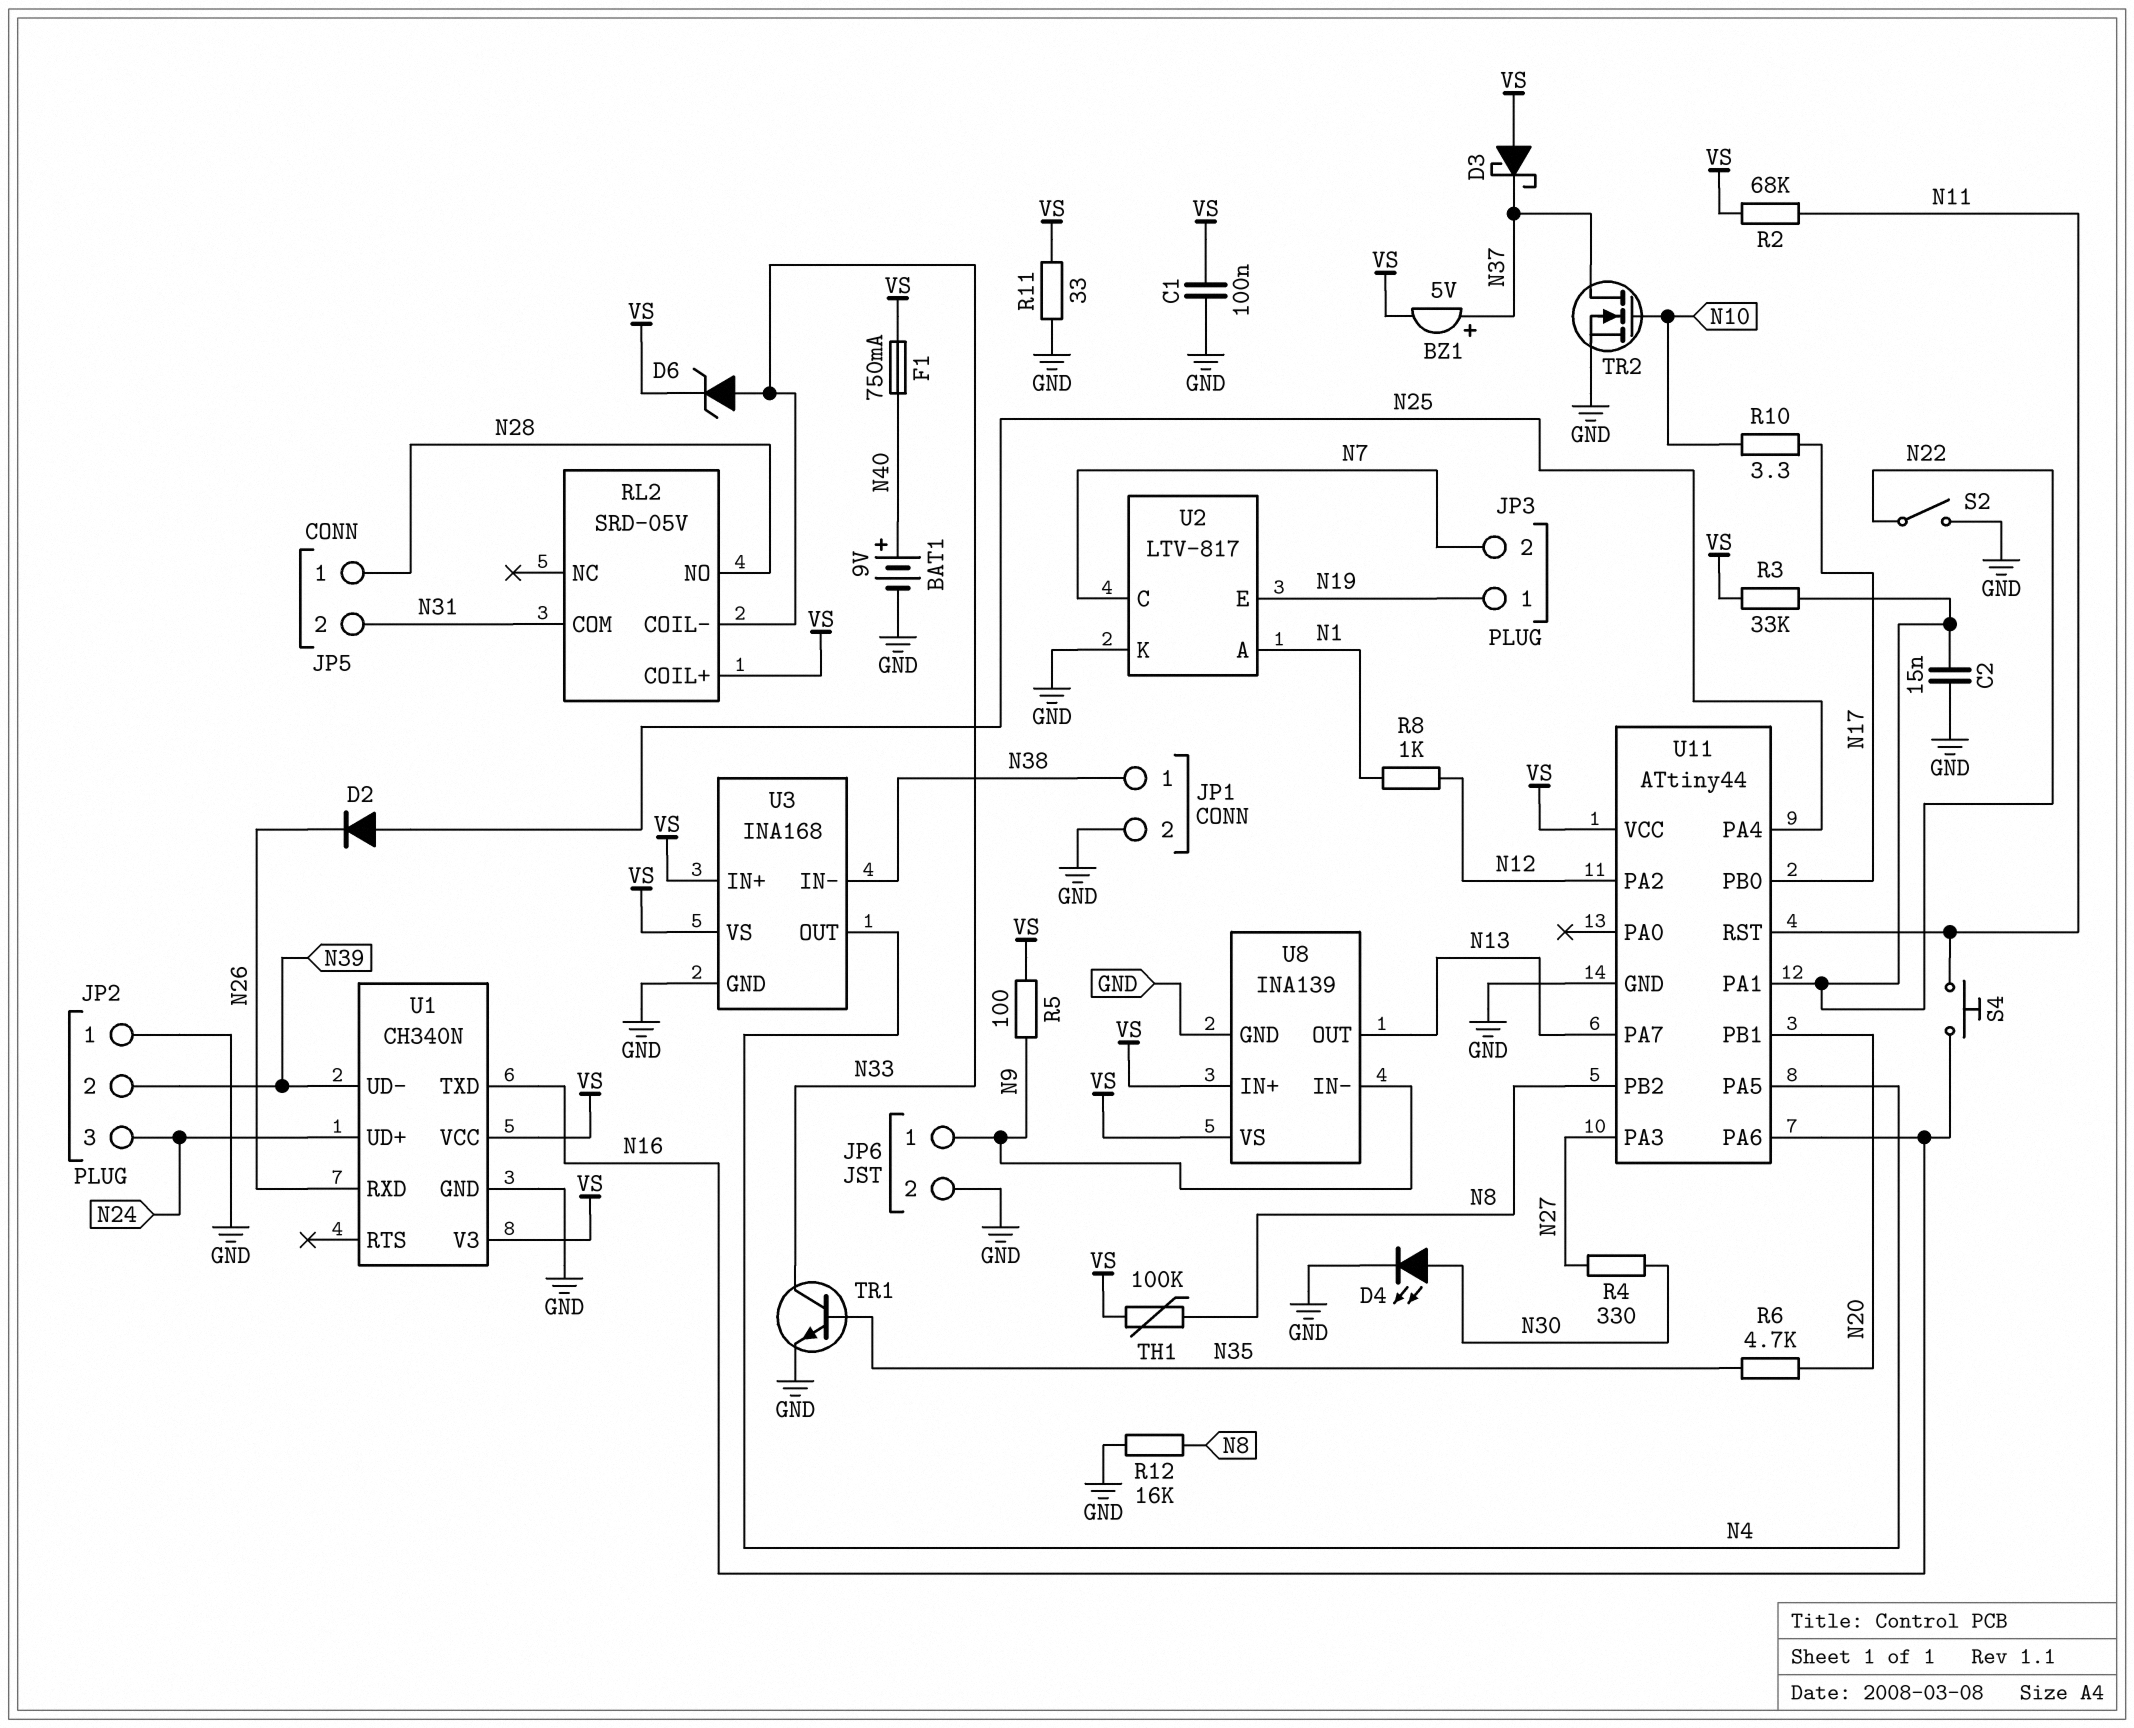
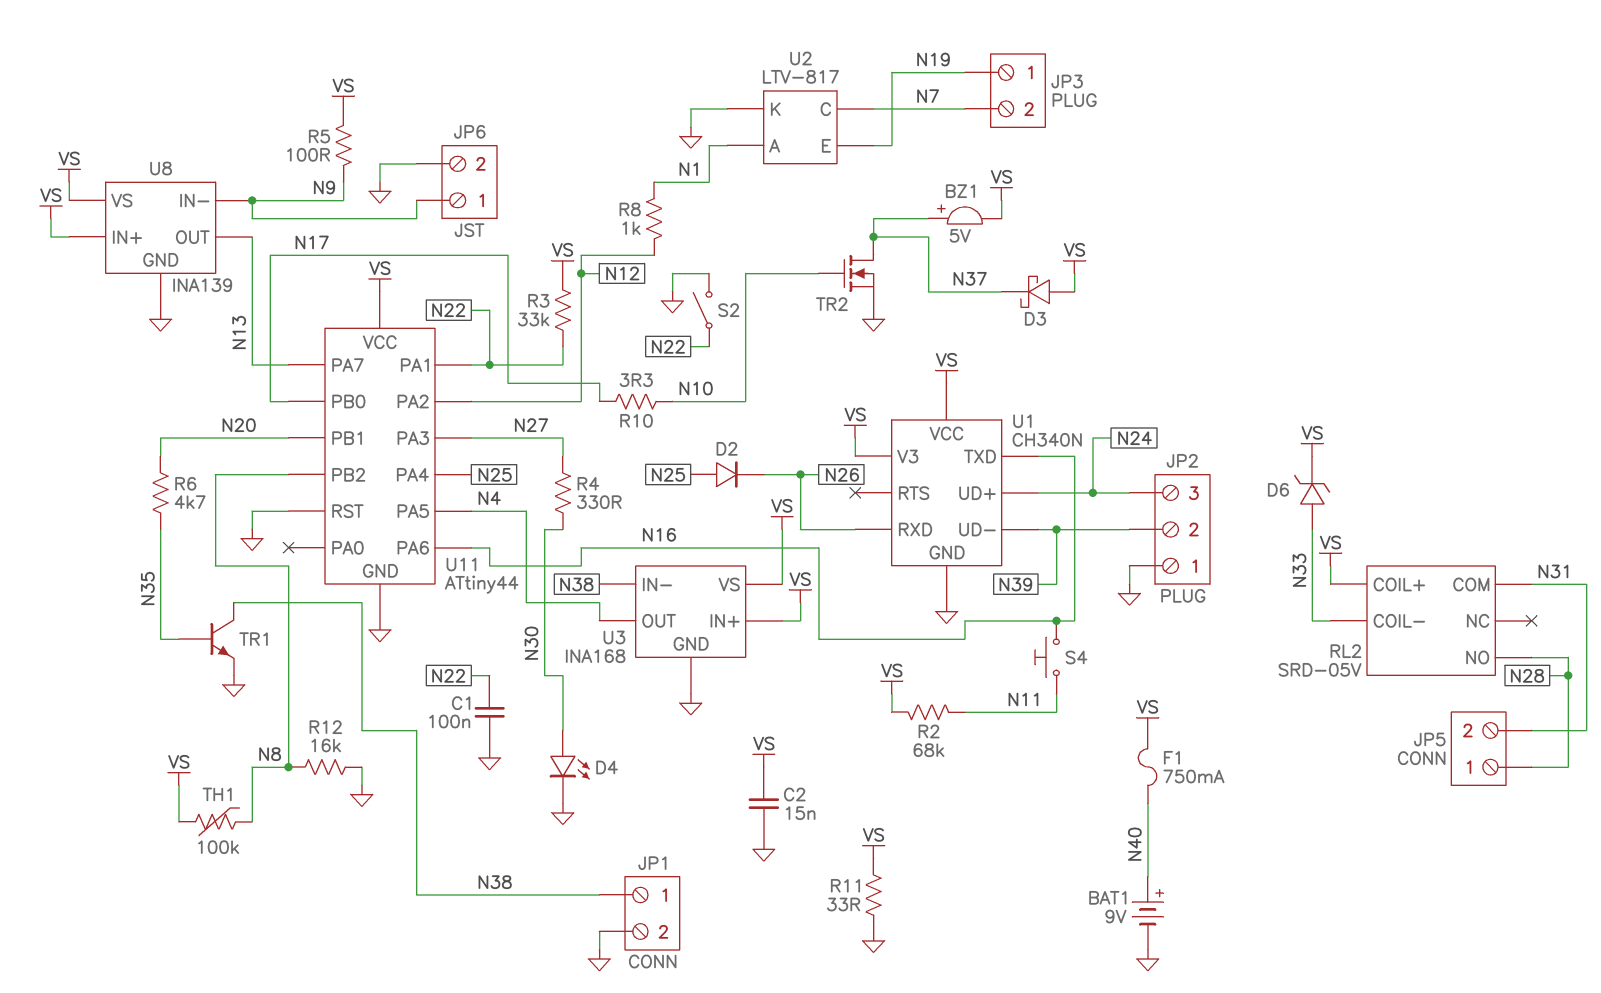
C1: 100nF (GND, VS) -> 100nF (GND, N22)
C2: 15nF (GND, N22) -> 15nF (GND, VS)
TR1: NPN (B N35, C N33, E GND) -> NPN (B N35, C N38, E GND)
U11 pin RST: N11 -> GND

